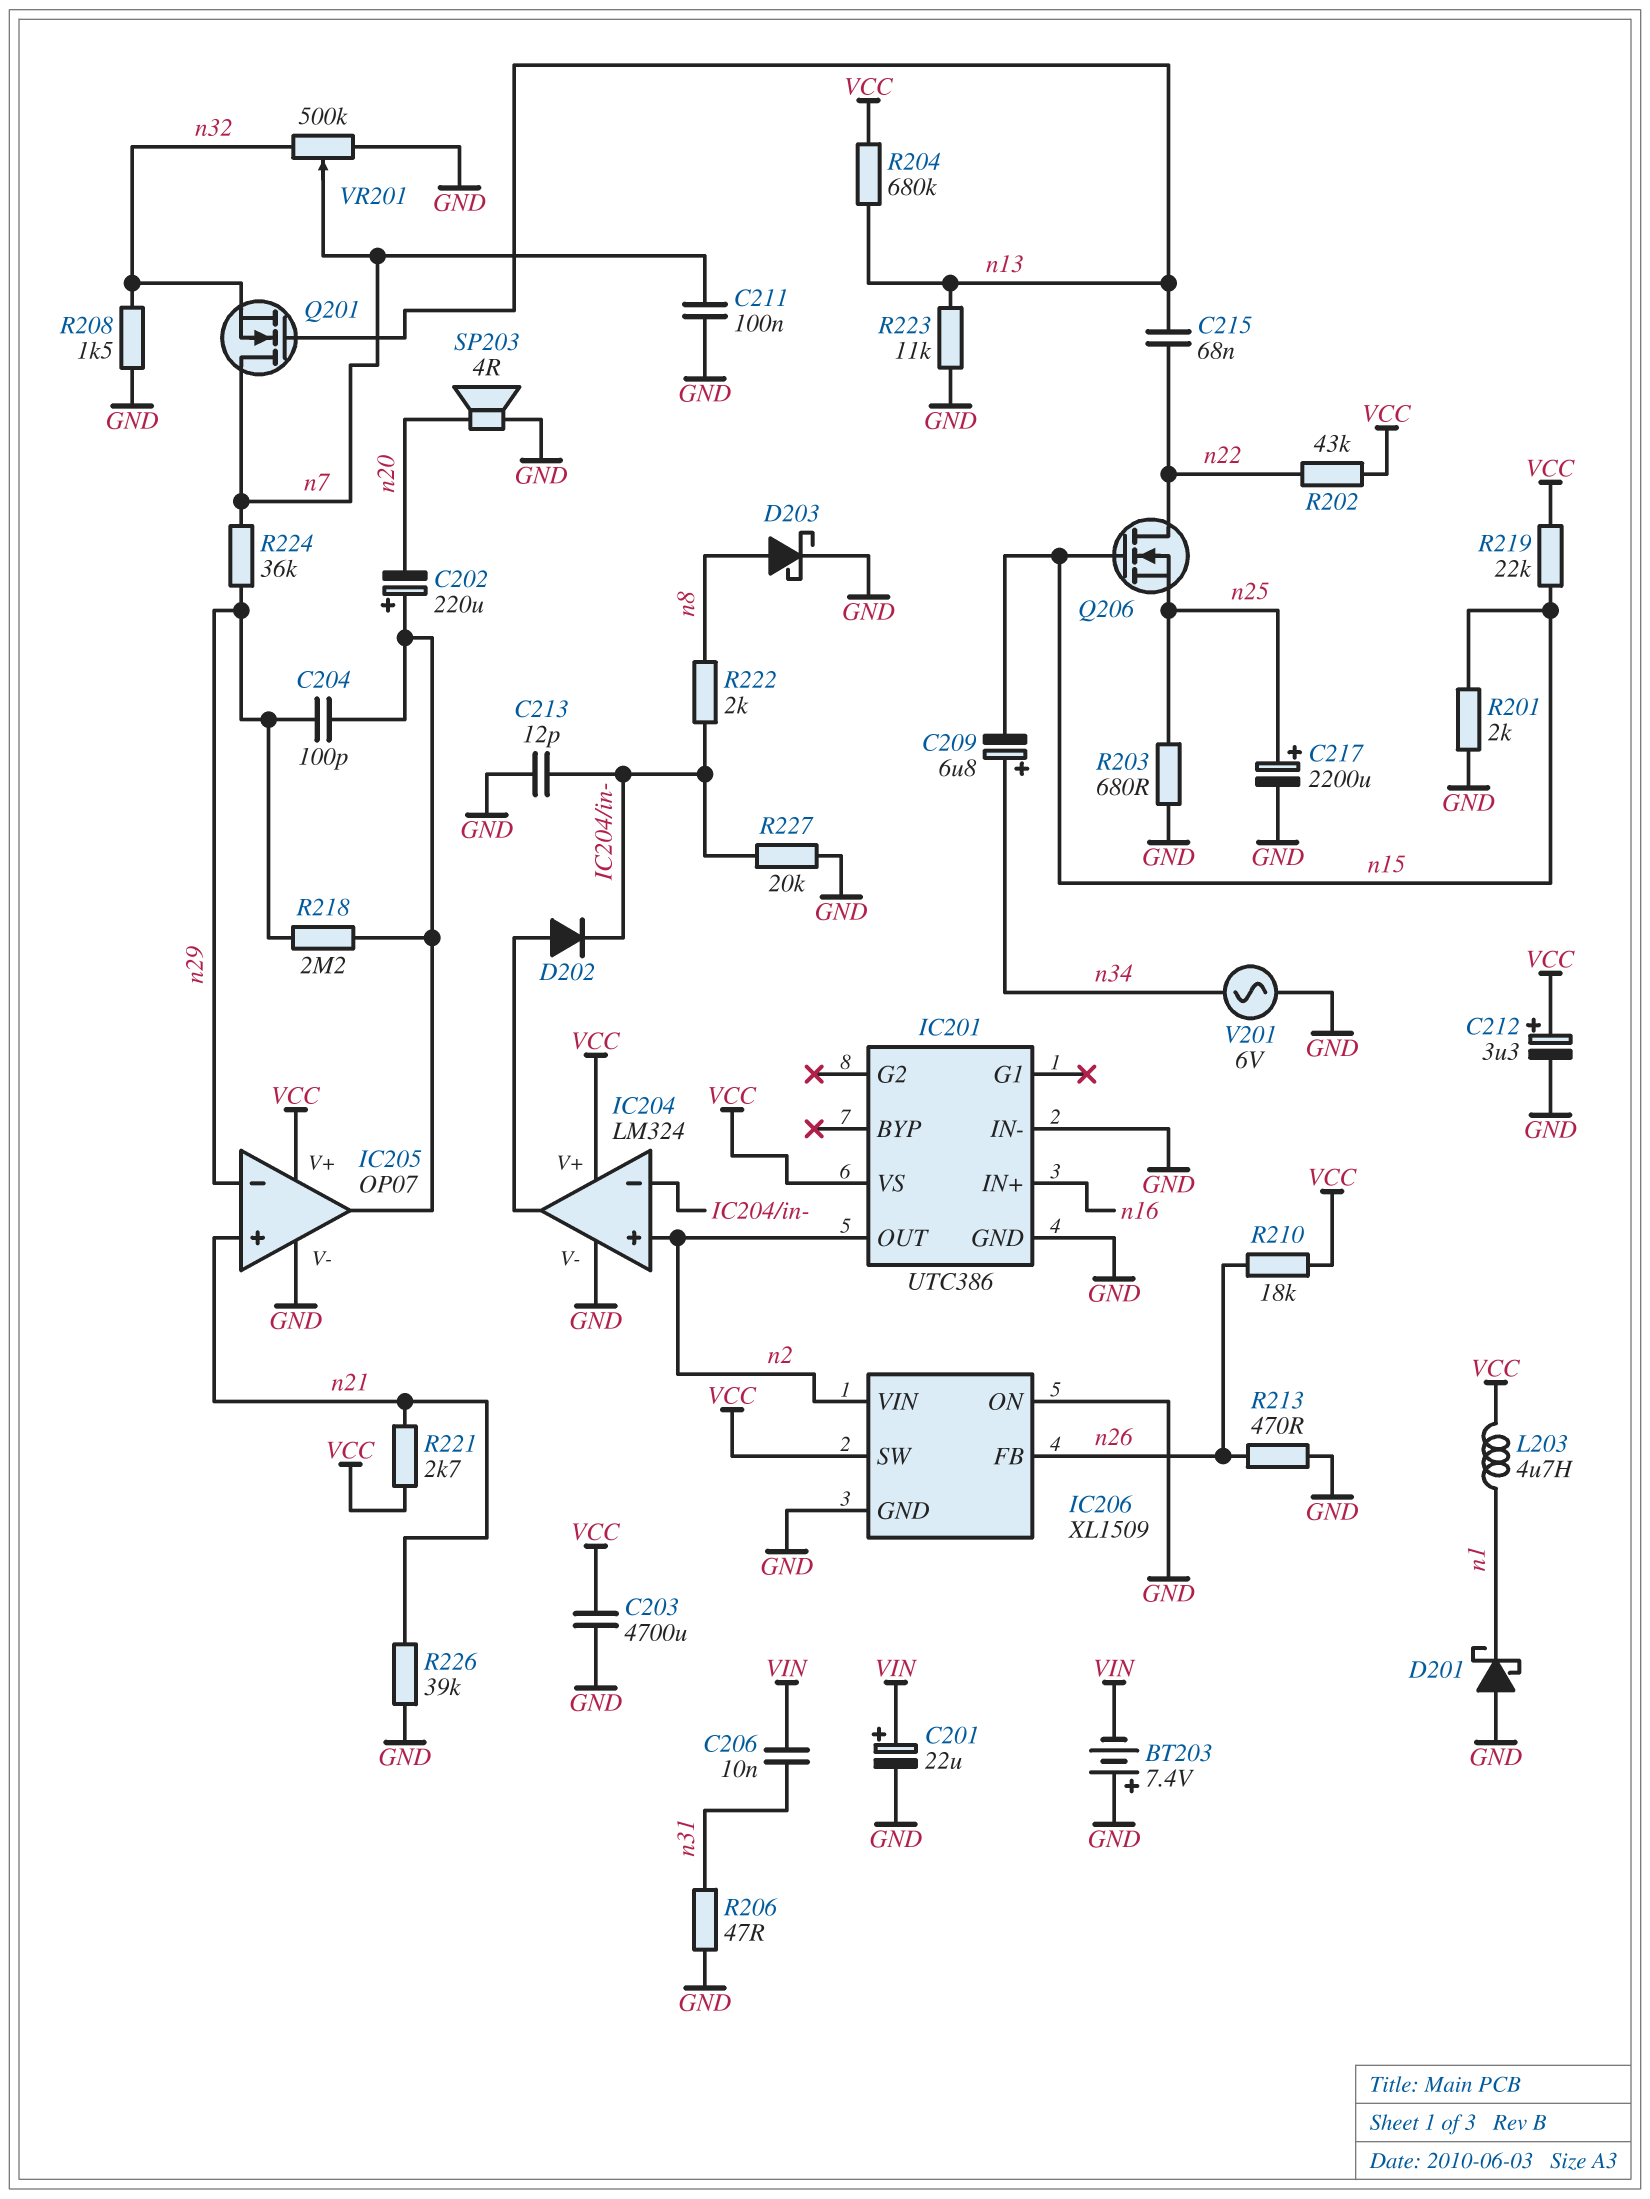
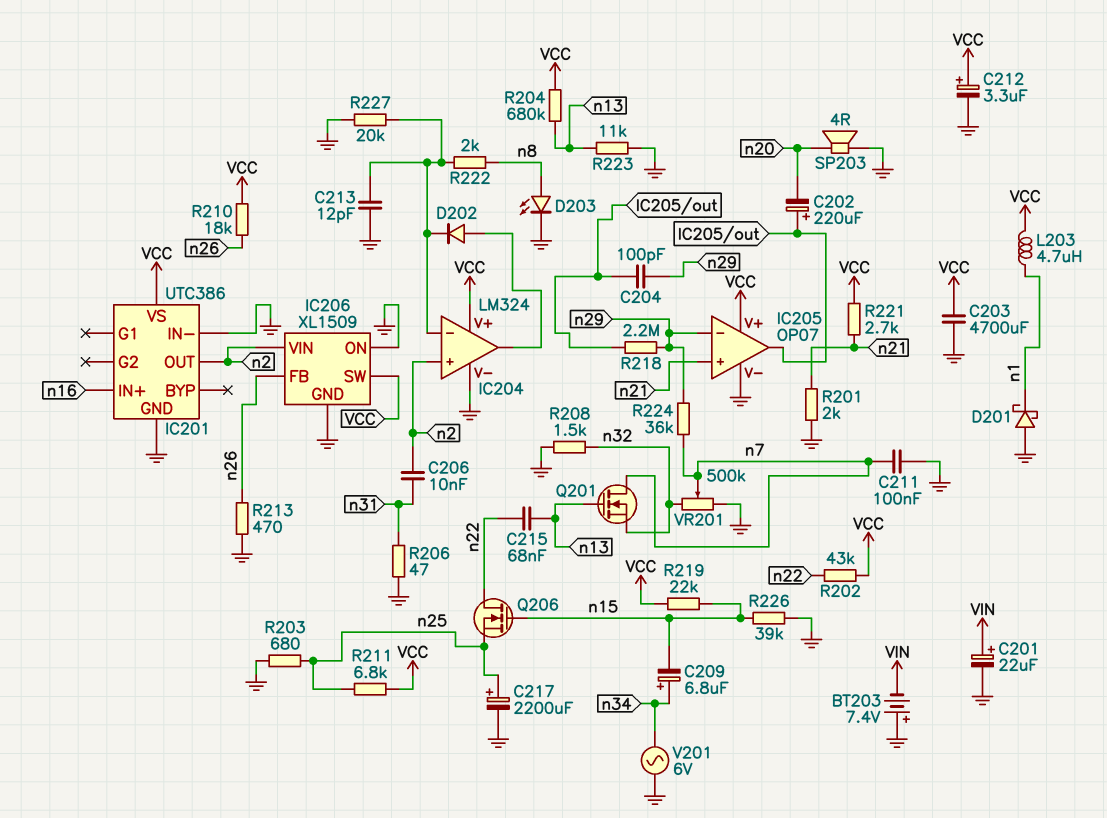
C206: 10nF (VIN, n31) -> 10nF (n2, n31)
D203: schottky (A n8, K GND) -> LED (A n8, K GND)
R201: 2k (GND, n15) -> 2k (GND, n21)
R211: none -> 6.8k (VCC, n25)
R226: 39k (GND, n21) -> 39k (GND, n15)

